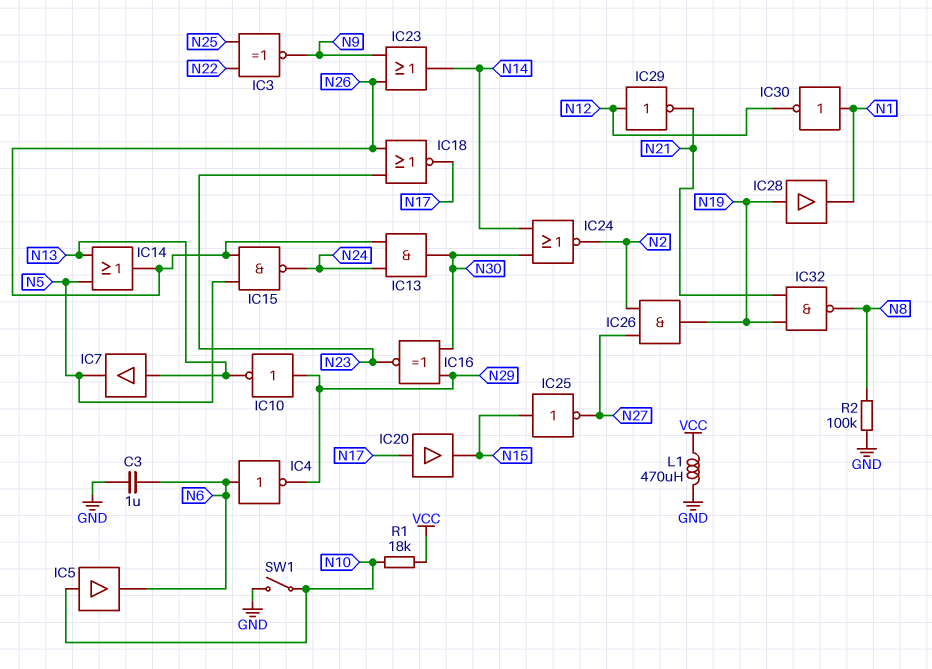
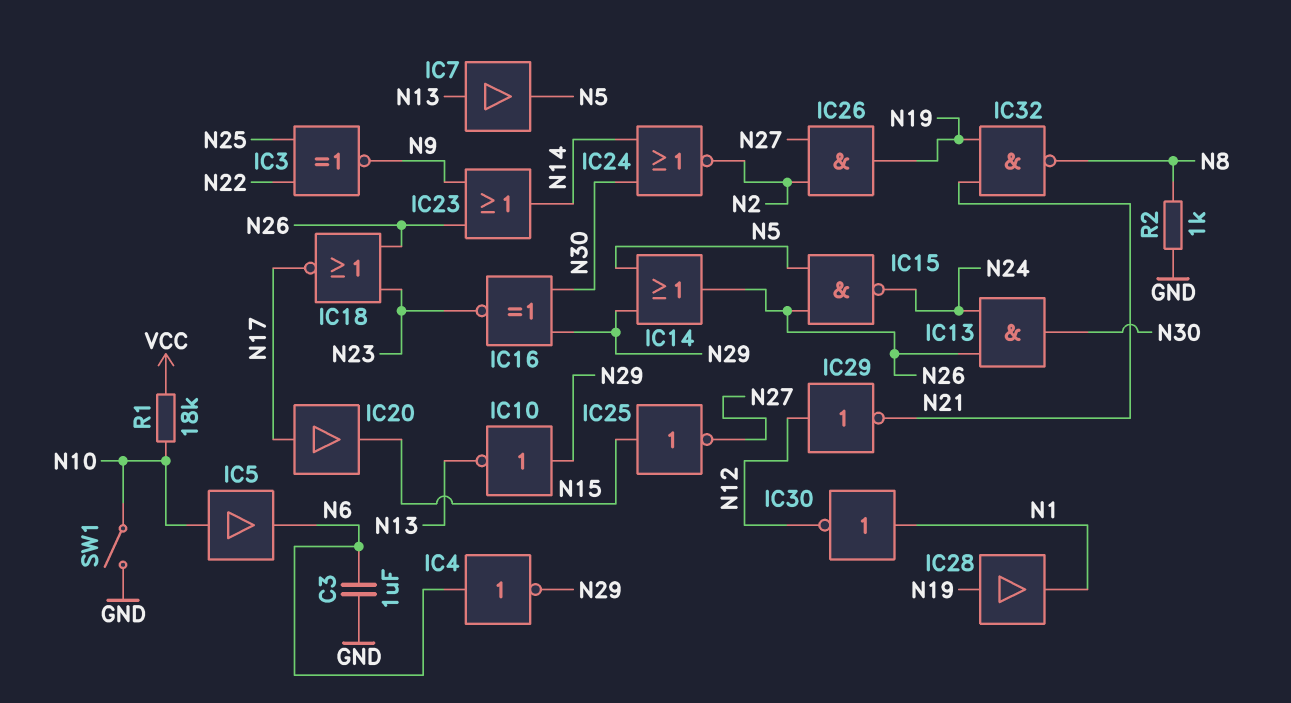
IC14: OR (in N5, in N13, out N26) -> OR (in N5, in N29, out N26)
L1: 470uH (GND, VCC) -> none
R2: 100k (GND, N8) -> 1k (GND, N8)

